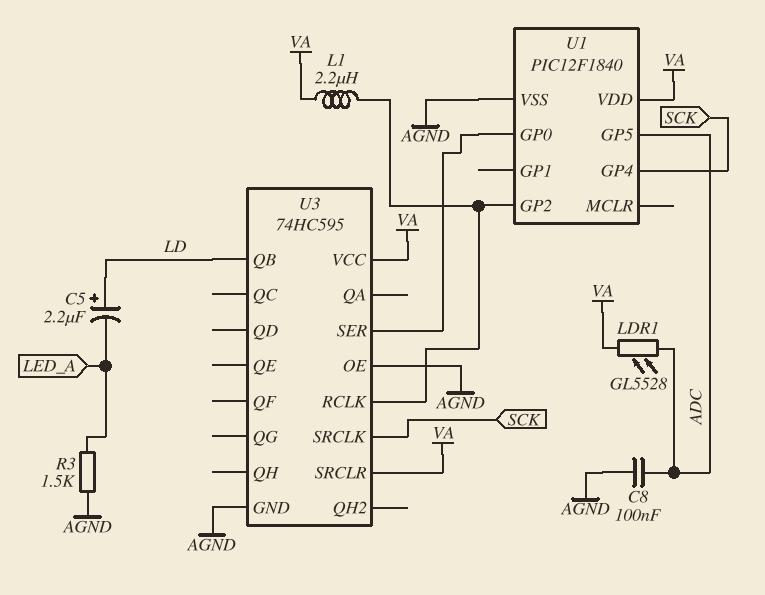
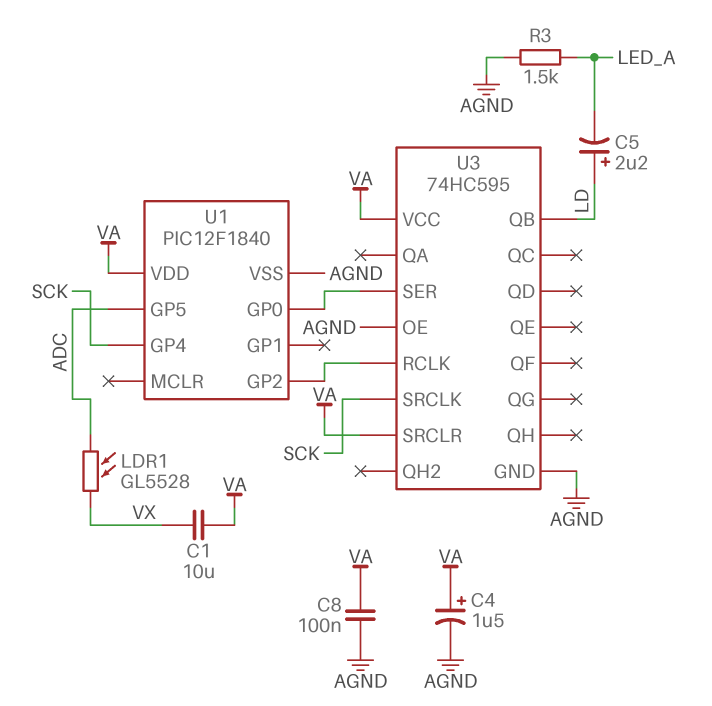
C1: none -> 10uF (VA, VX)
C4: none -> 1.5uF (plus VA, minus AGND)
C8: 100nF (ADC, AGND) -> 100nF (AGND, VA)
L1: 2.2uH (U1/GP2, VA) -> none
LDR1: GL5528 (ADC, VA) -> GL5528 (ADC, VX)

